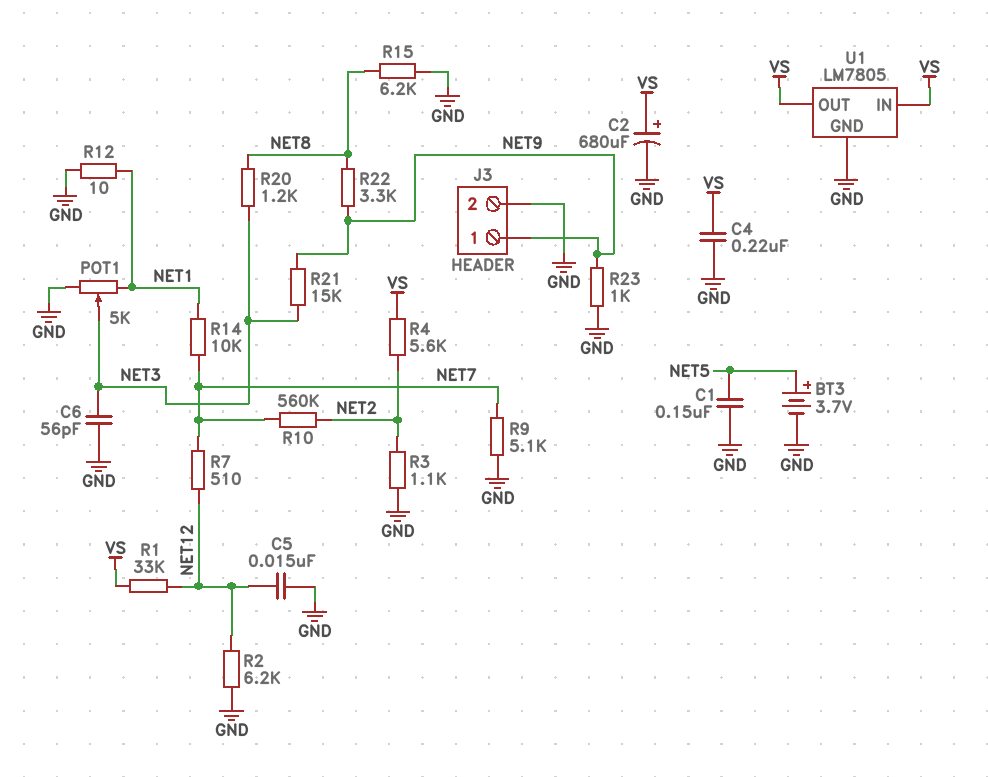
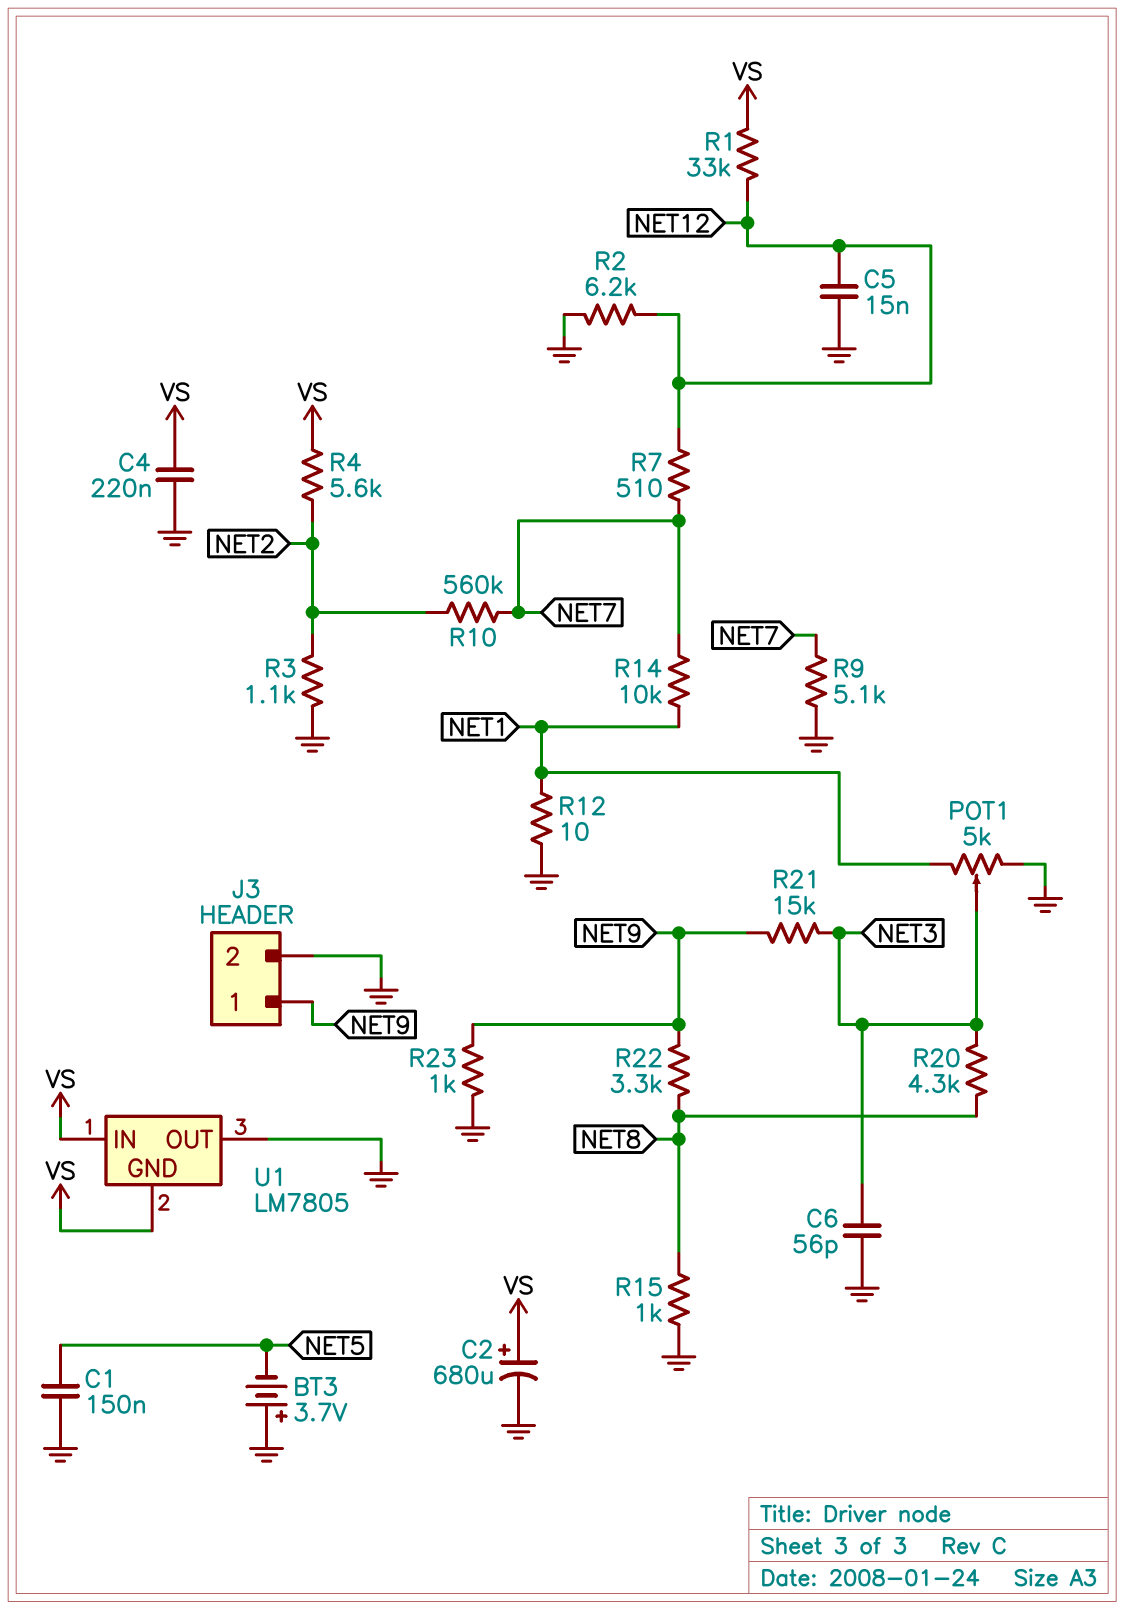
BT3: 3.7V (plus NET5, minus GND) -> 3.7V (plus GND, minus NET5)
R15: 6.2k (GND, NET8) -> 1k (GND, NET8)
R20: 1.2k (NET3, NET8) -> 4.3k (NET3, NET8)
U1 pin GND: GND -> VS
U1 pin OUT: VS -> GND

